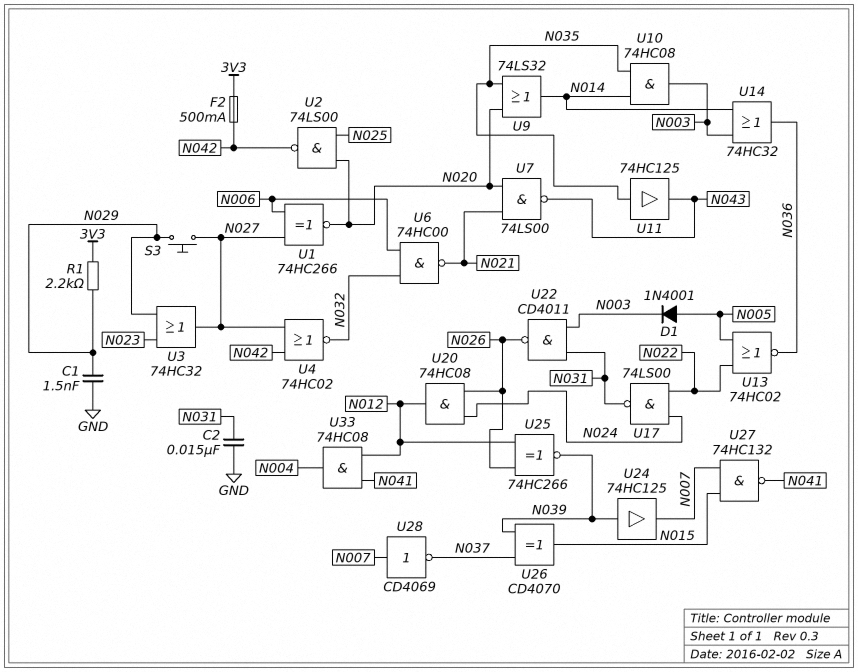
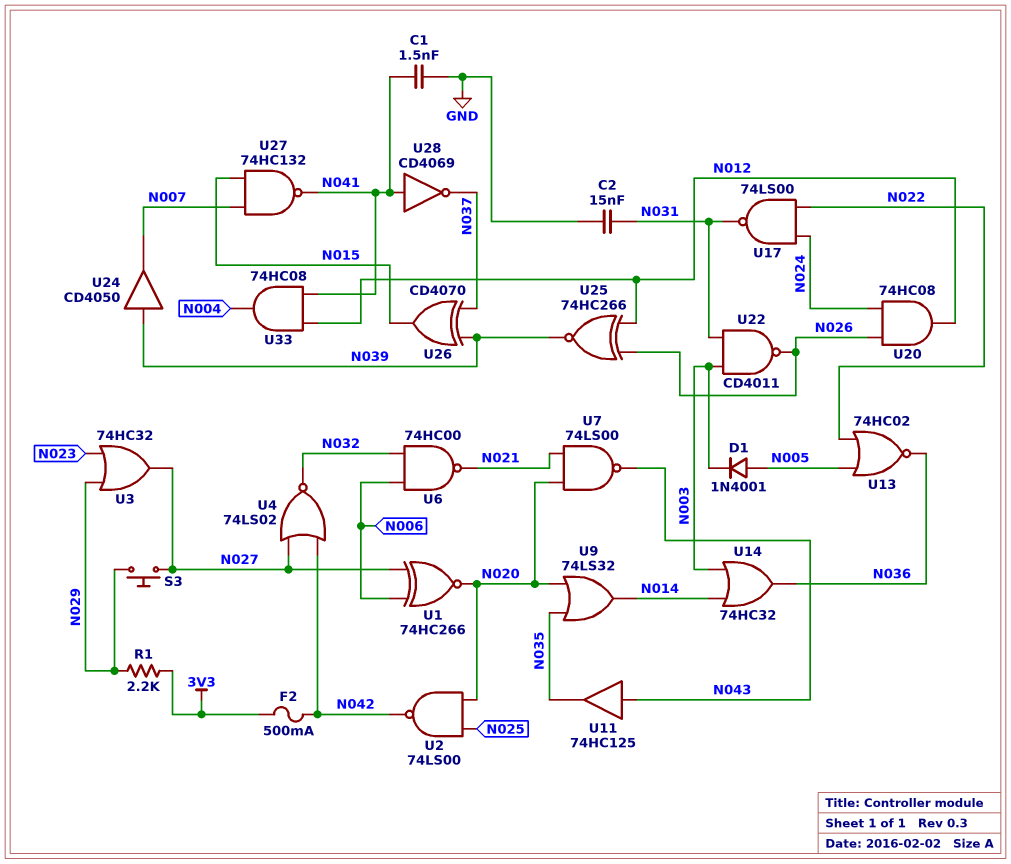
C1: 1.5nF (GND, N029) -> 1.5nF (GND, N041)
U4: NOR 74HC02 (in N027, in N042, out N032) -> NOR 74LS02 (in N027, in N042, out N032)
U10: AND 74HC08 (in N014, in N035, out N003) -> none
U11: buffer 74HC125 (in N035, out N043) -> buffer 74HC125 (in N043, out N035)
U24: buffer 74HC125 (in N039, out N007) -> buffer CD4050 (in N039, out N007)
U28: NOT CD4069 (in N007, out N037) -> NOT CD4069 (in N041, out N037)

